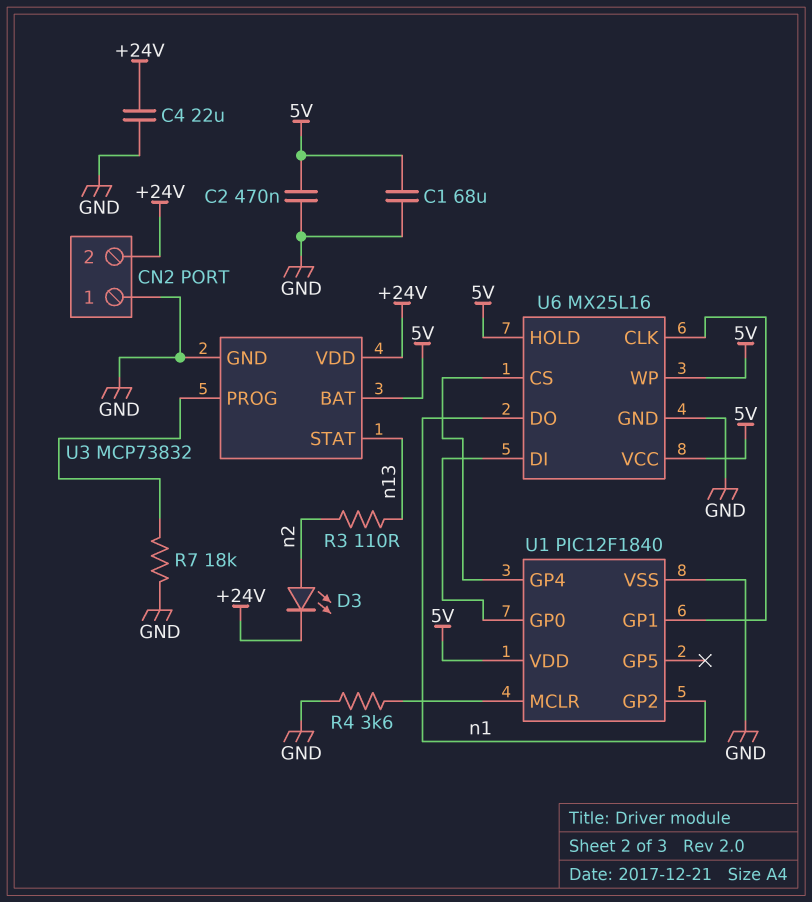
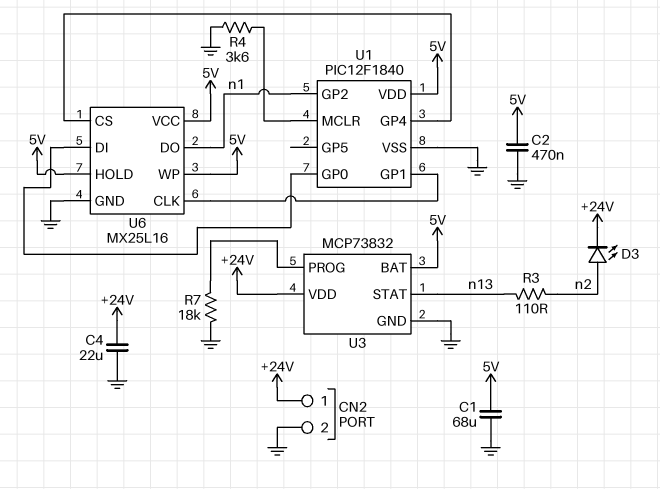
CN2 pin 1: GND -> +24V
CN2 pin 2: +24V -> GND

